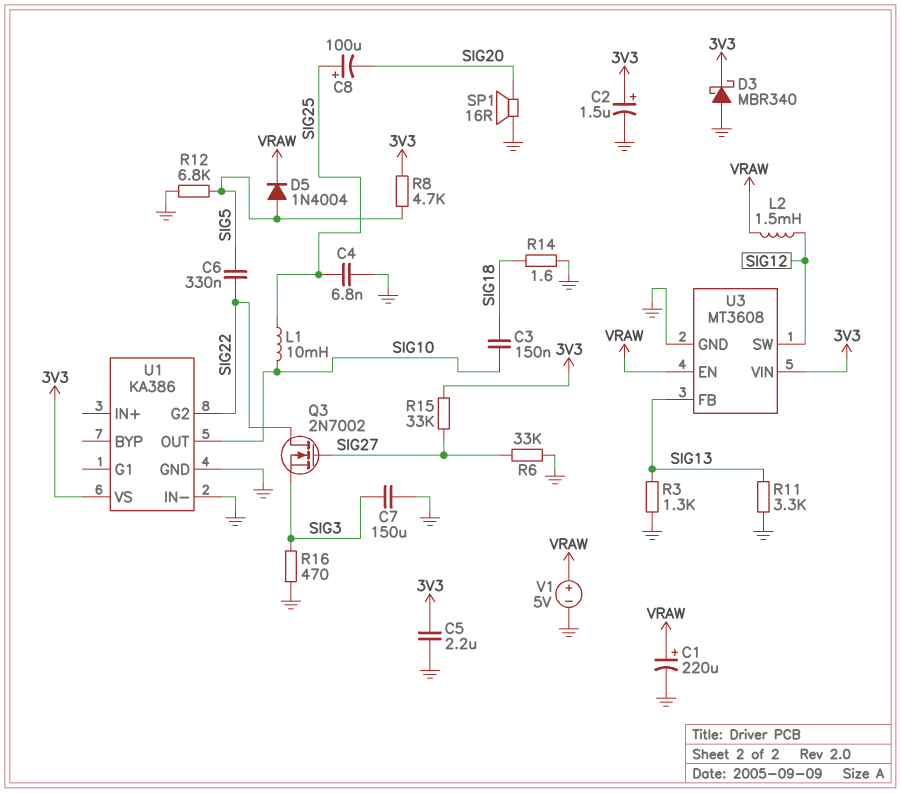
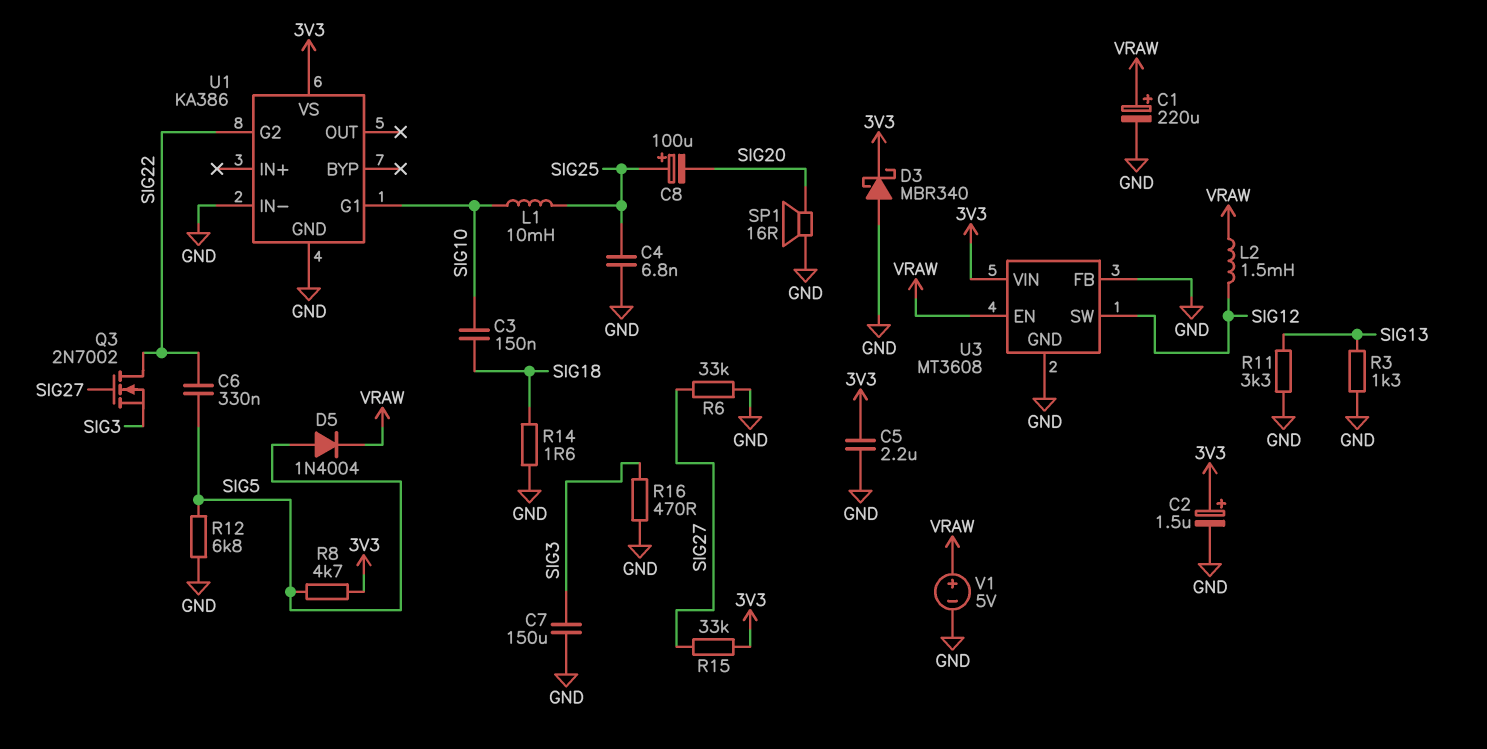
U1 pin G1: none -> SIG10
U1 pin OUT: SIG10 -> none
U3 pin FB: SIG13 -> GND

